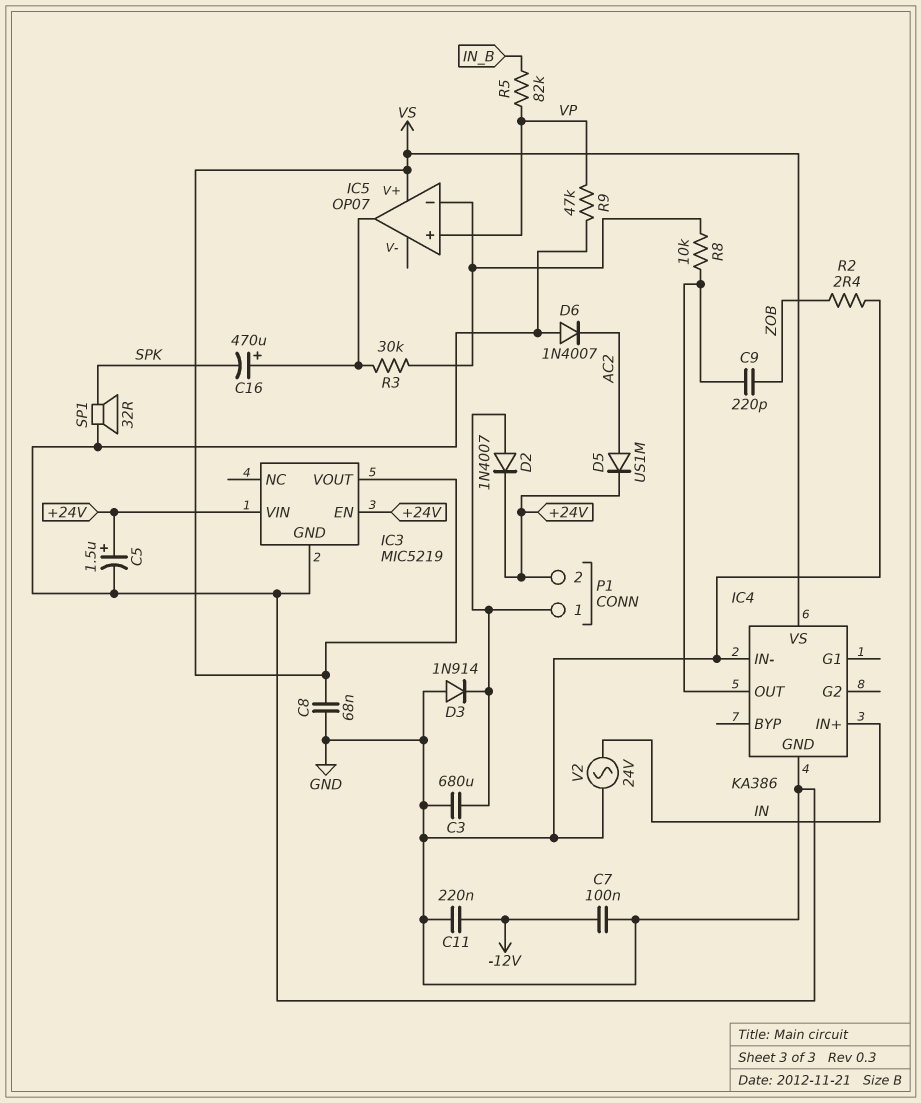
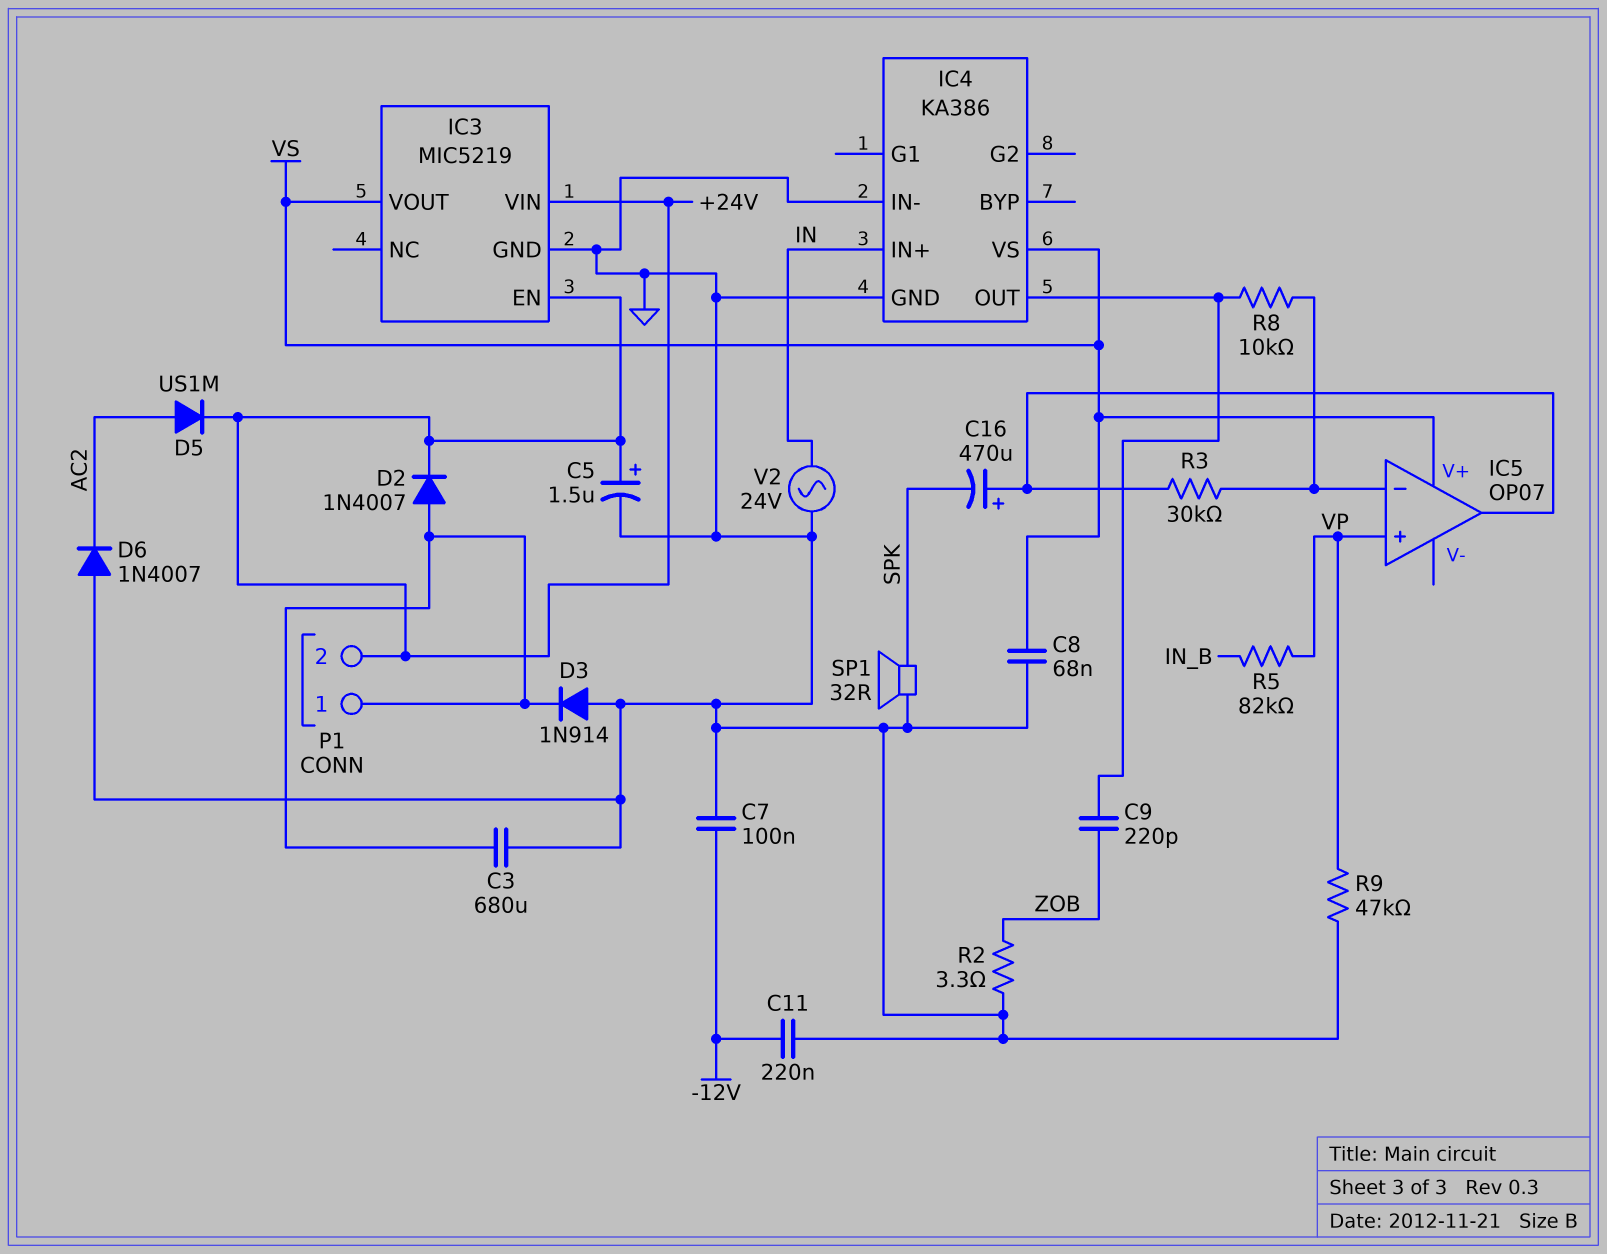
R2: 2.4 (GND, ZOB) -> 3.3 (GND, ZOB)

